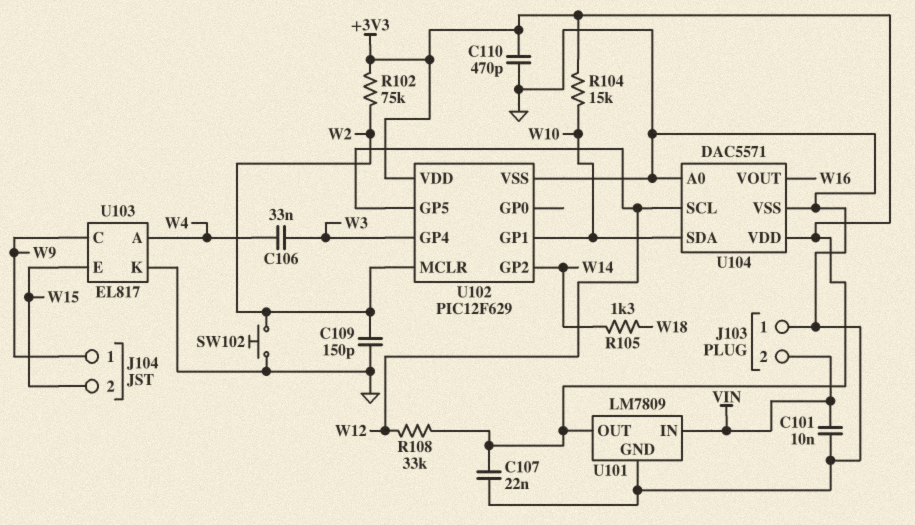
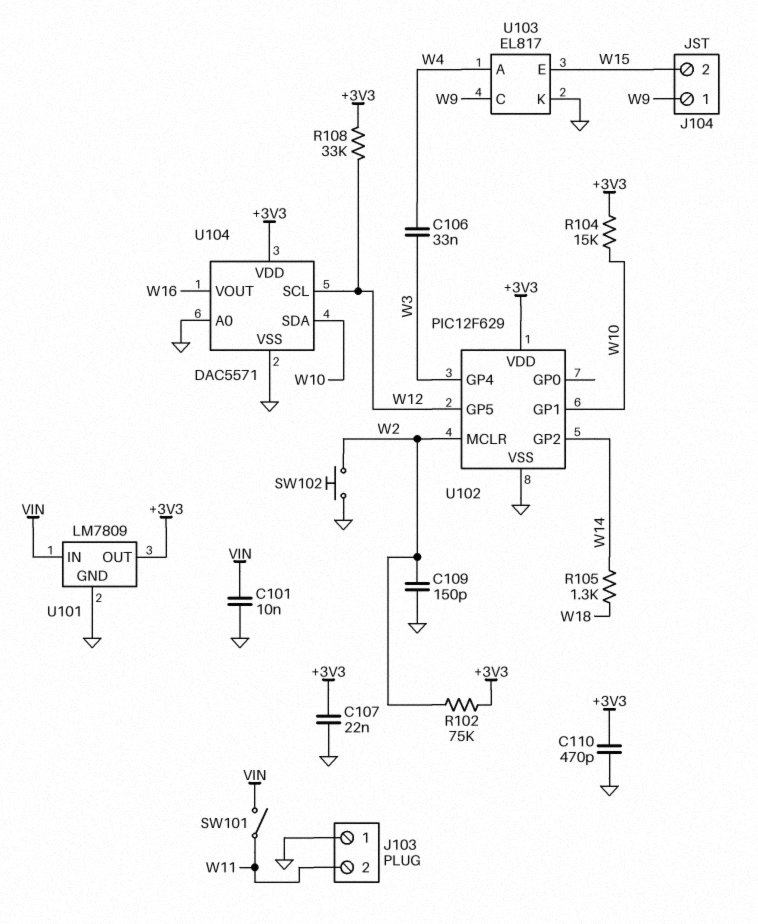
J103 pin 2: VIN -> W11
SW101: none -> switch (VIN, W11)

